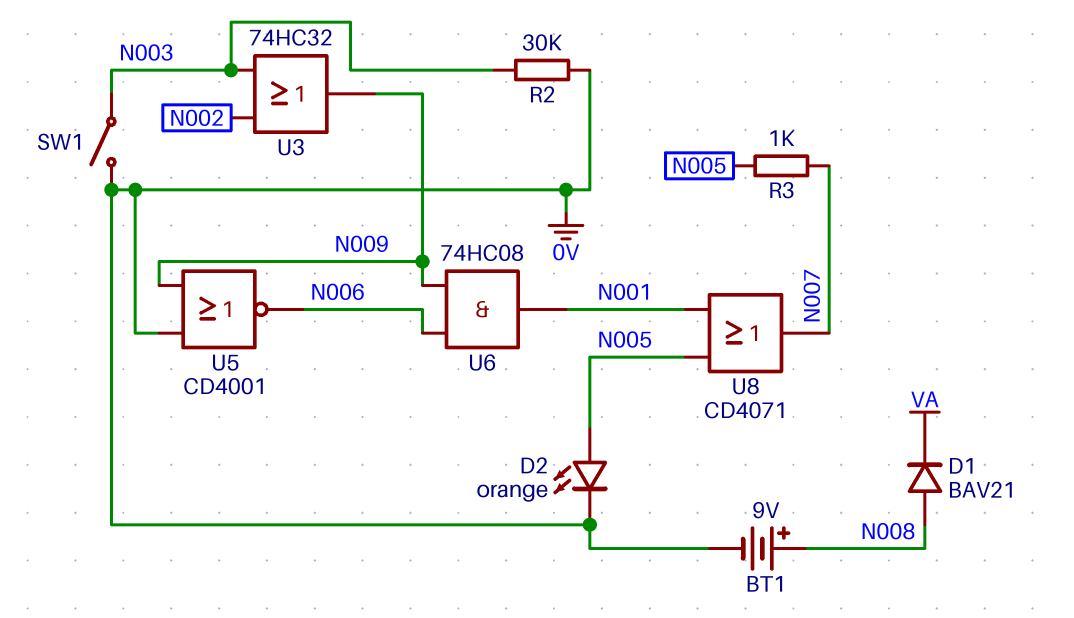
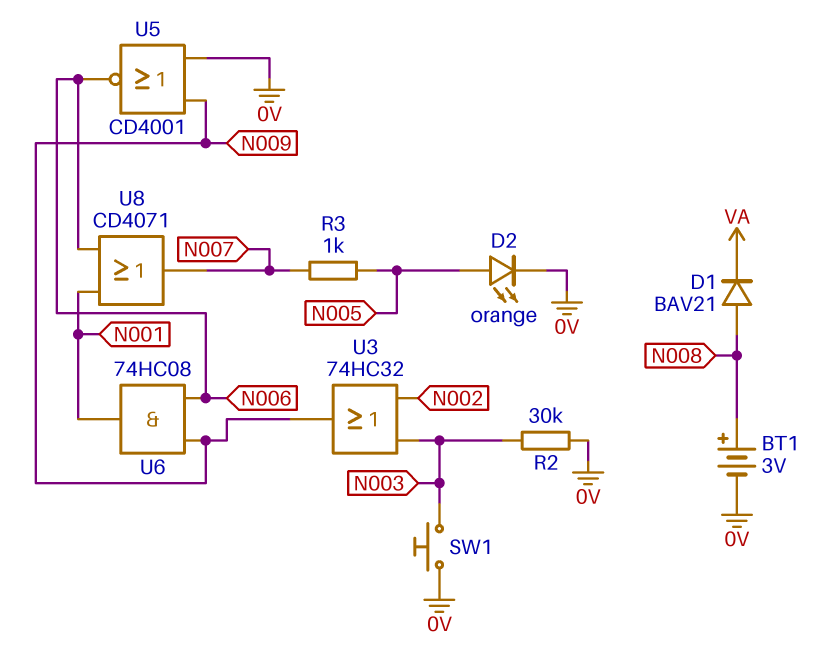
BT1: 9V (plus N008, minus 0V) -> 3V (plus N008, minus 0V)
SW1: switch (0V, N003) -> button (0V, N003)
U8: OR CD4071 (in N001, in N005, out N007) -> OR CD4071 (in N001, in N006, out N007)

